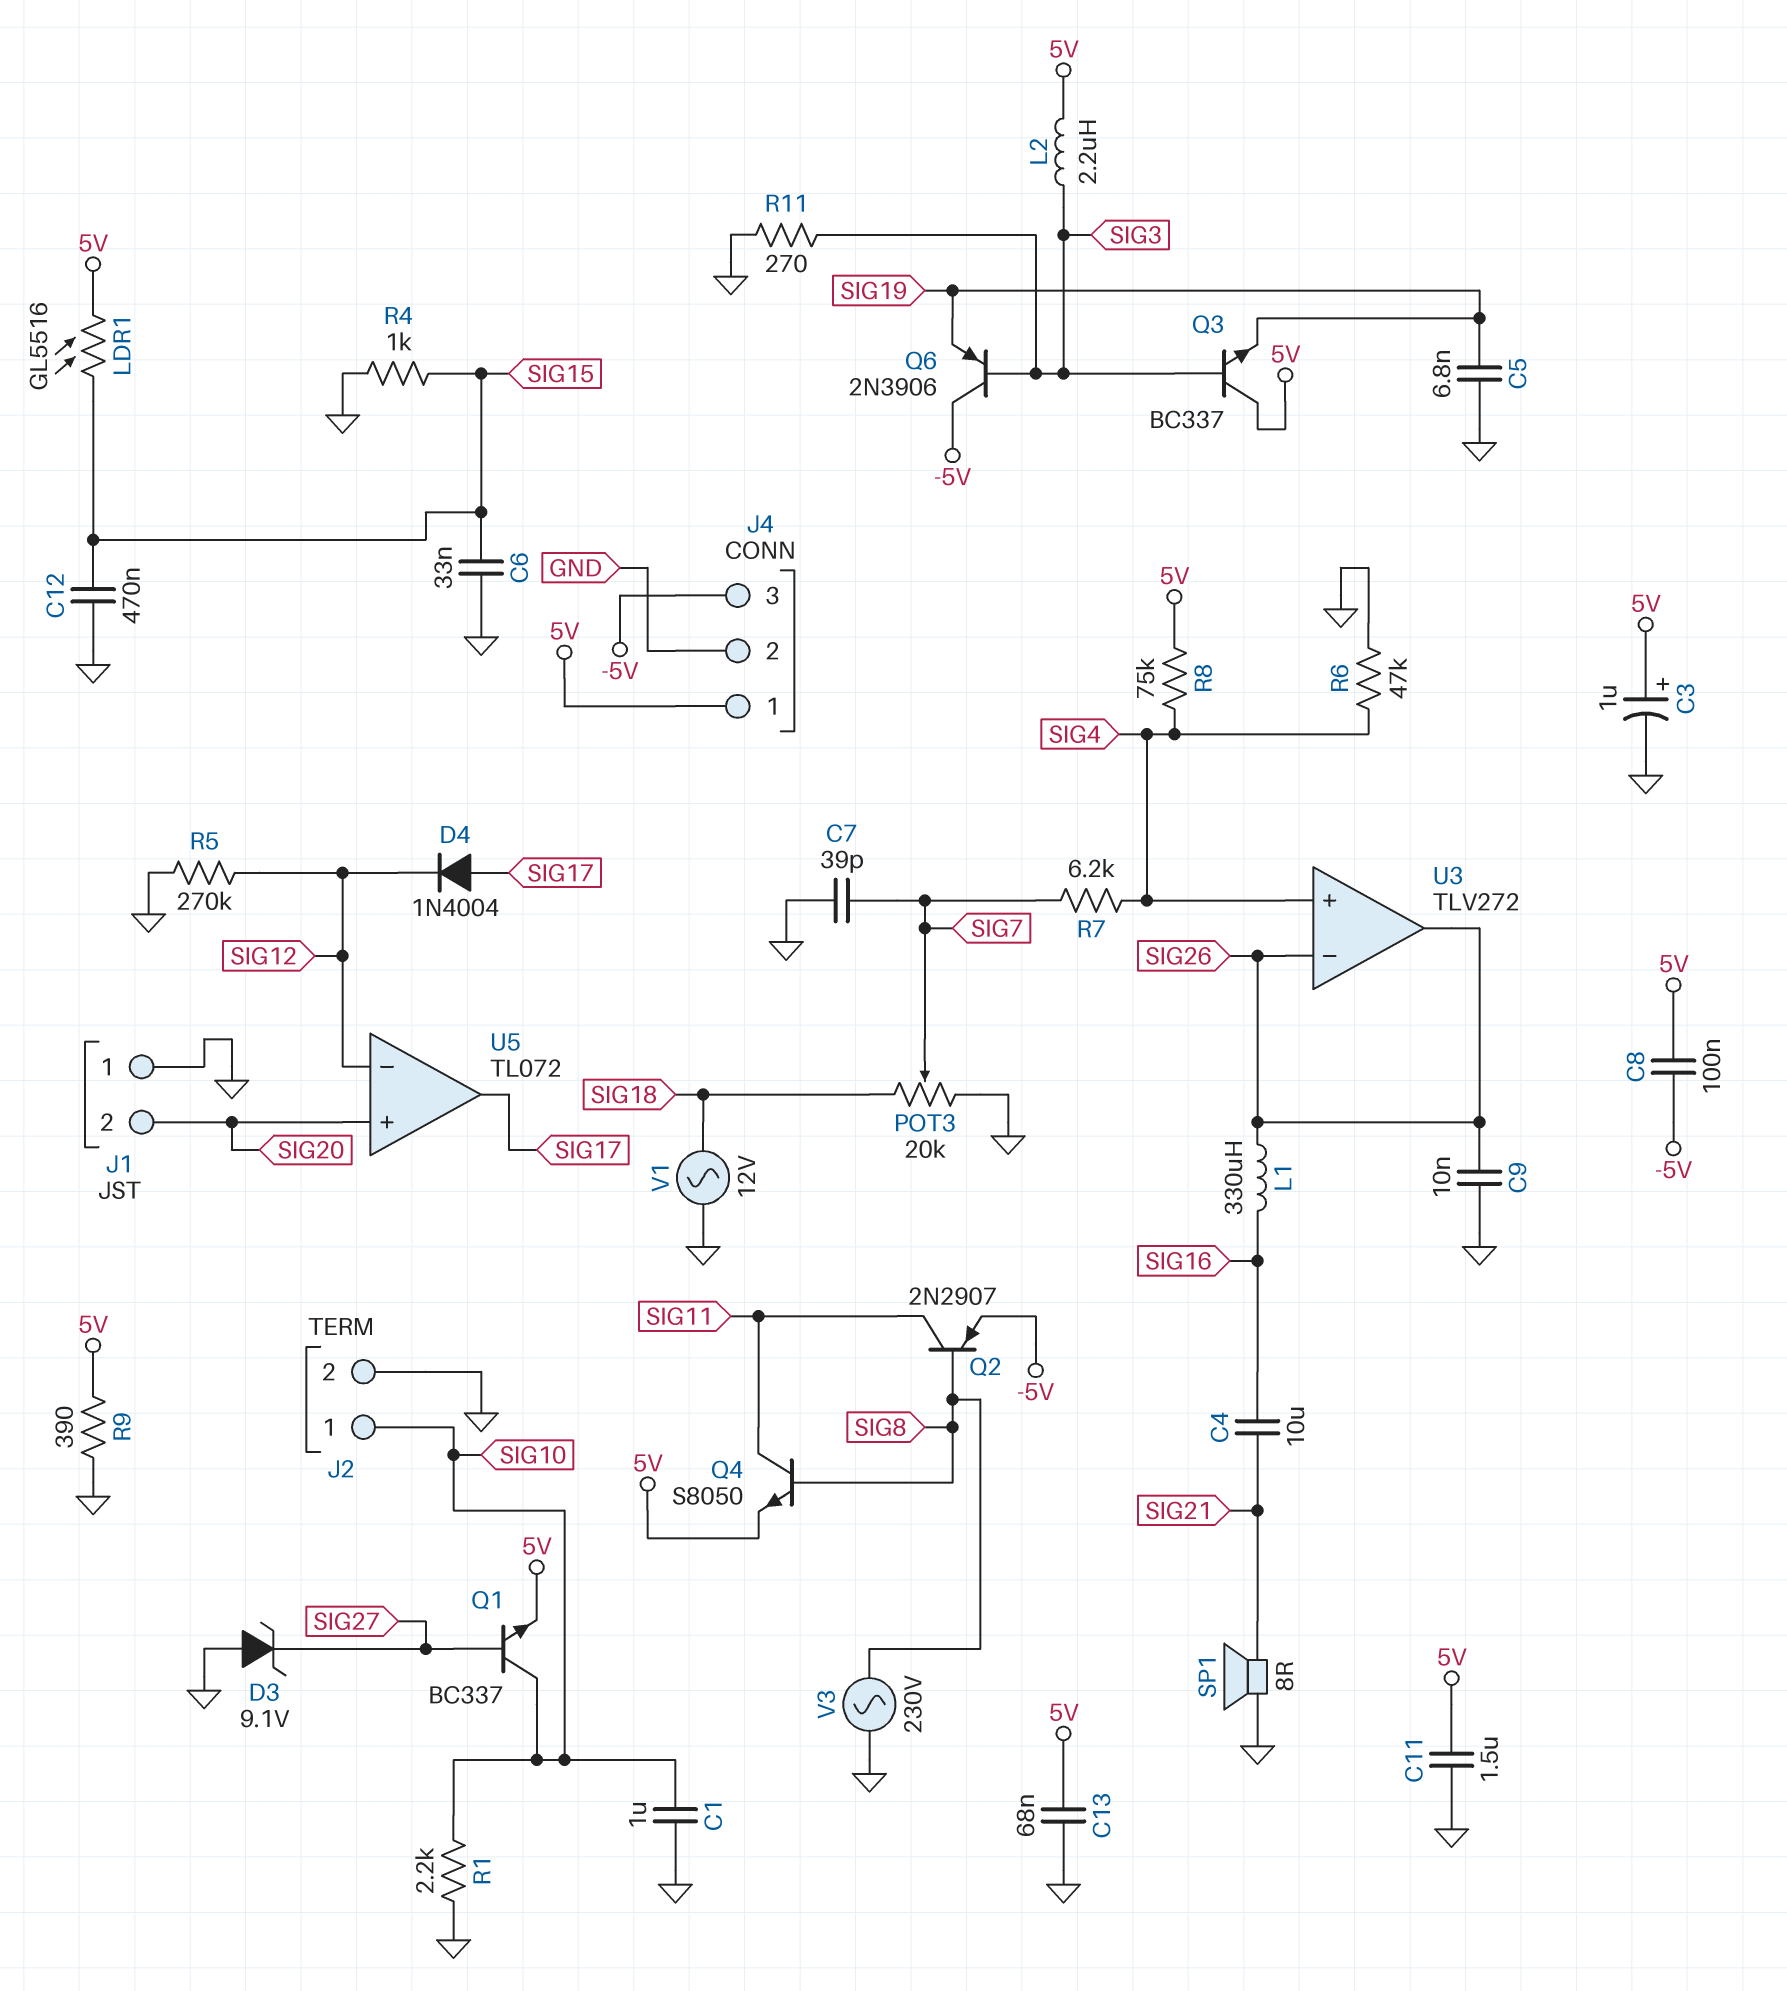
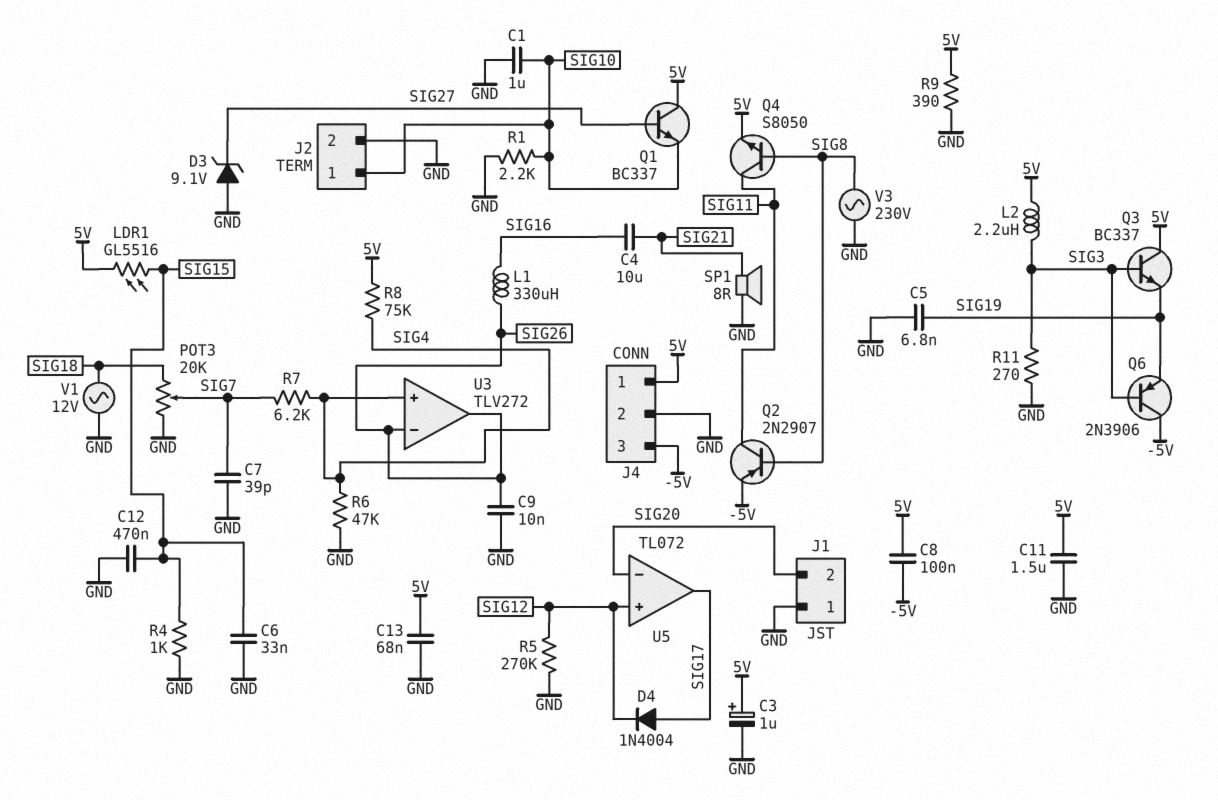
Q1: NPN BC337 (B SIG27, C SIG10, E 5V) -> NPN BC337 (B SIG27, C 5V, E SIG10)
U5 pin in+: SIG20 -> SIG12
U5 pin in-: SIG12 -> SIG20

